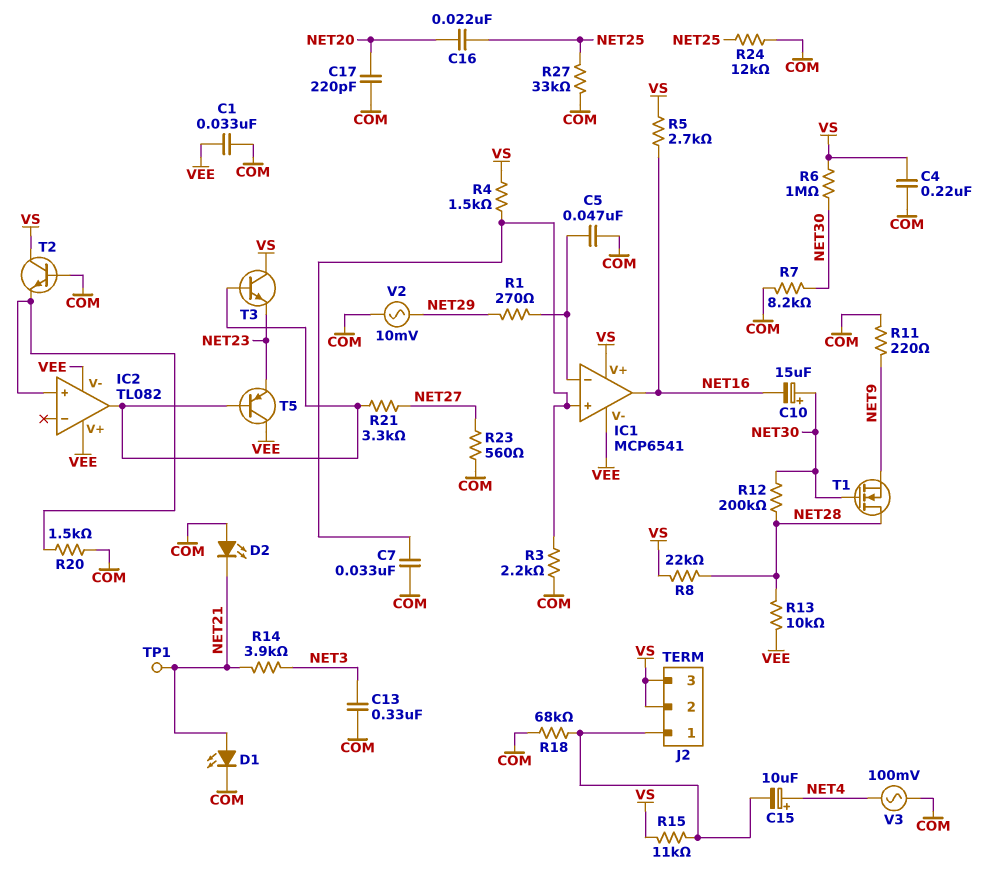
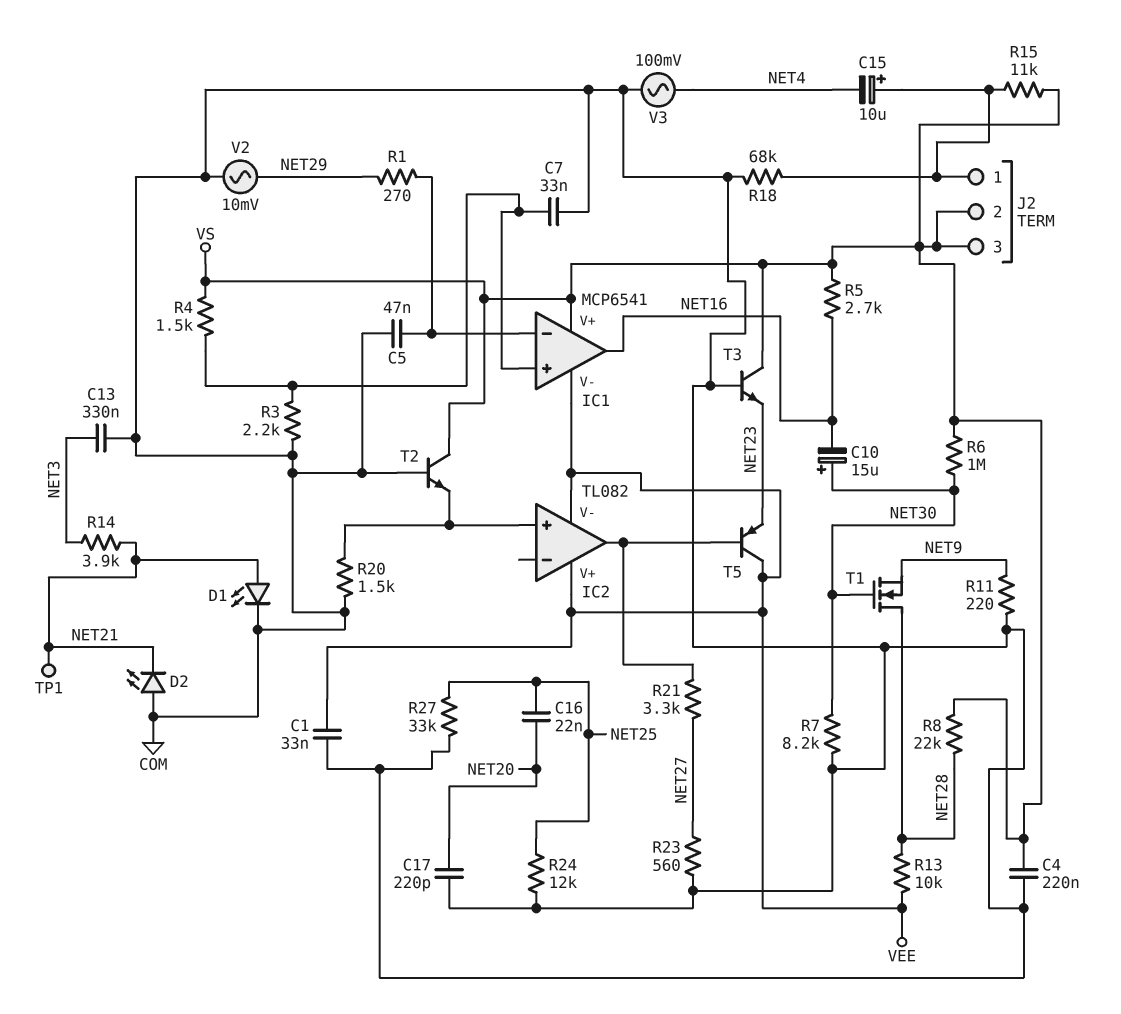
C15: 10uF (plus NET4, minus J2/1) -> 10uF (plus J2/1, minus NET4)
R12: 200k (NET28, NET30) -> none
T3: NPN (B IC2/out, C VS, E NET23) -> NPN (B COM, C VS, E NET23)

